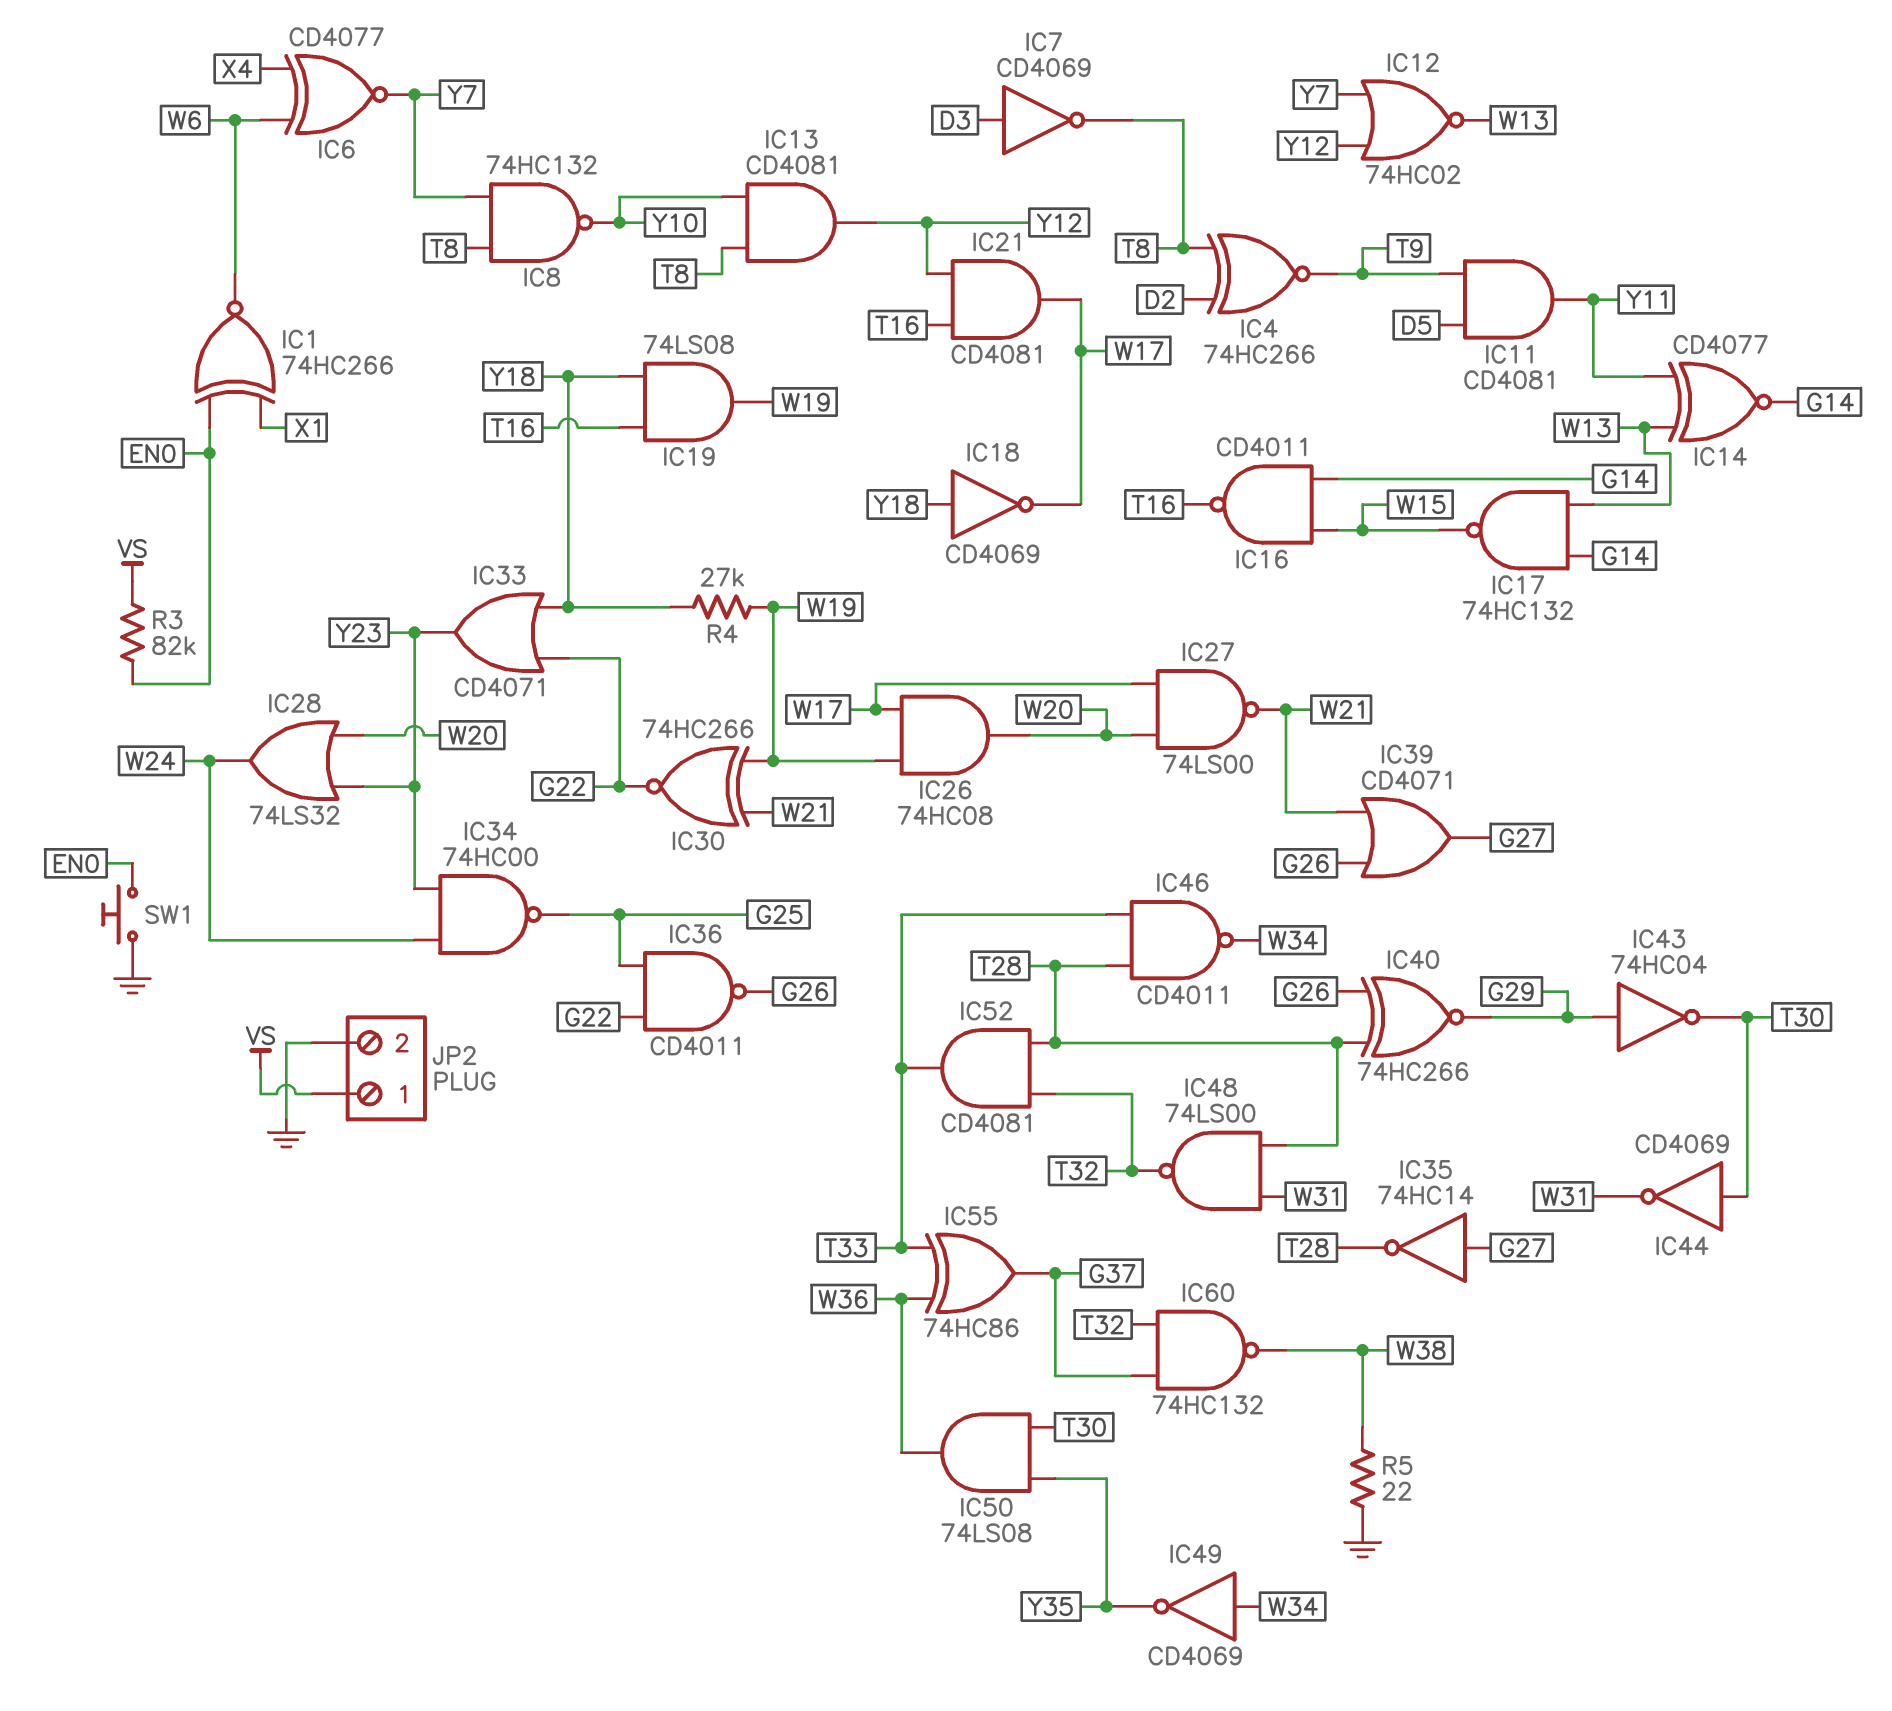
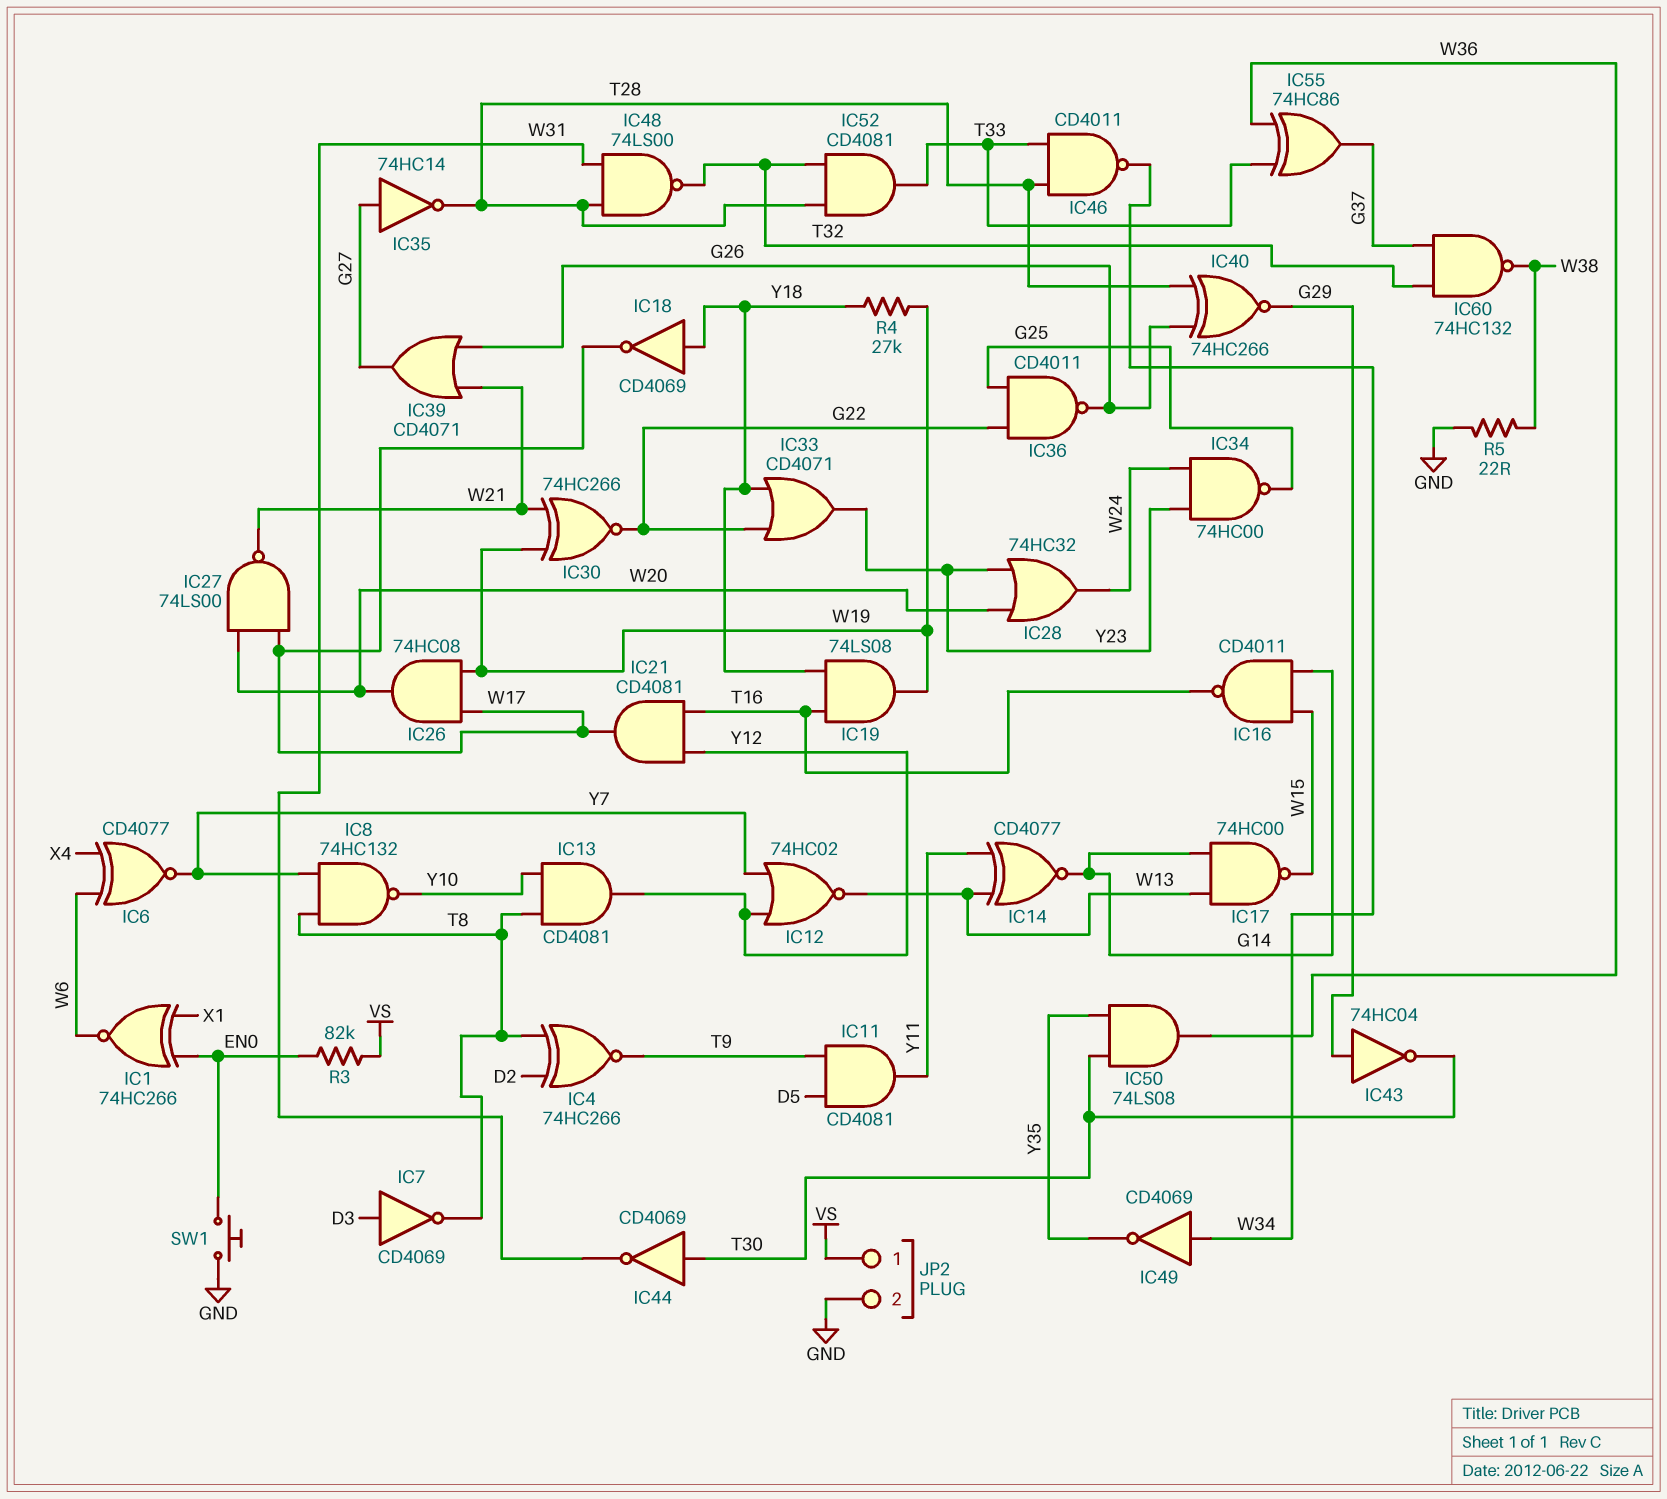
IC17: NAND 74HC132 (in G14, in W13, out W15) -> NAND 74HC00 (in G14, in W13, out W15)
IC28: OR 74LS32 (in W20, in Y23, out W24) -> OR 74HC32 (in W20, in Y23, out W24)

